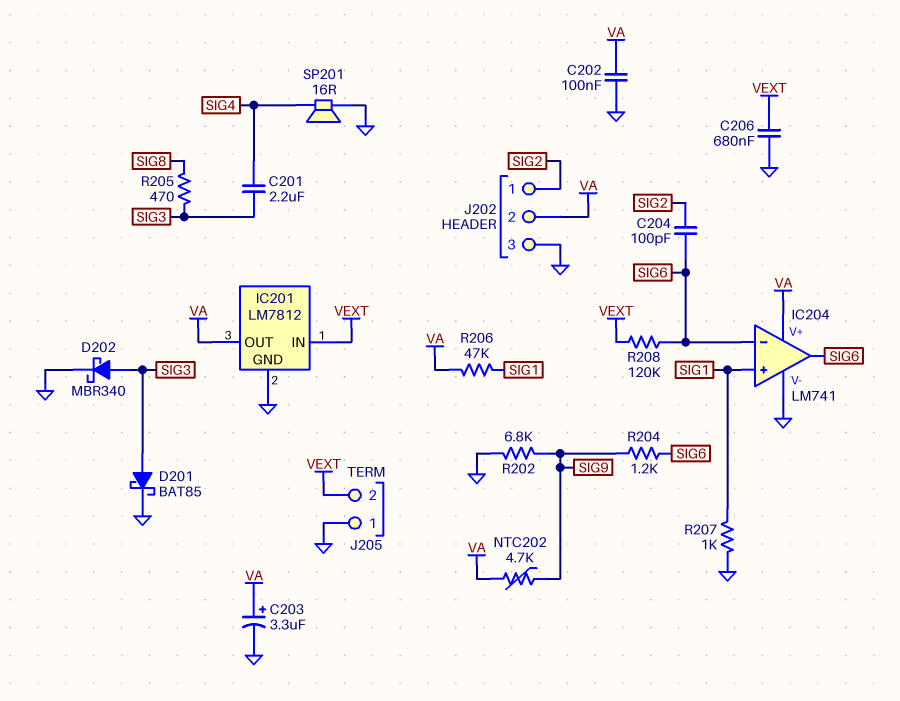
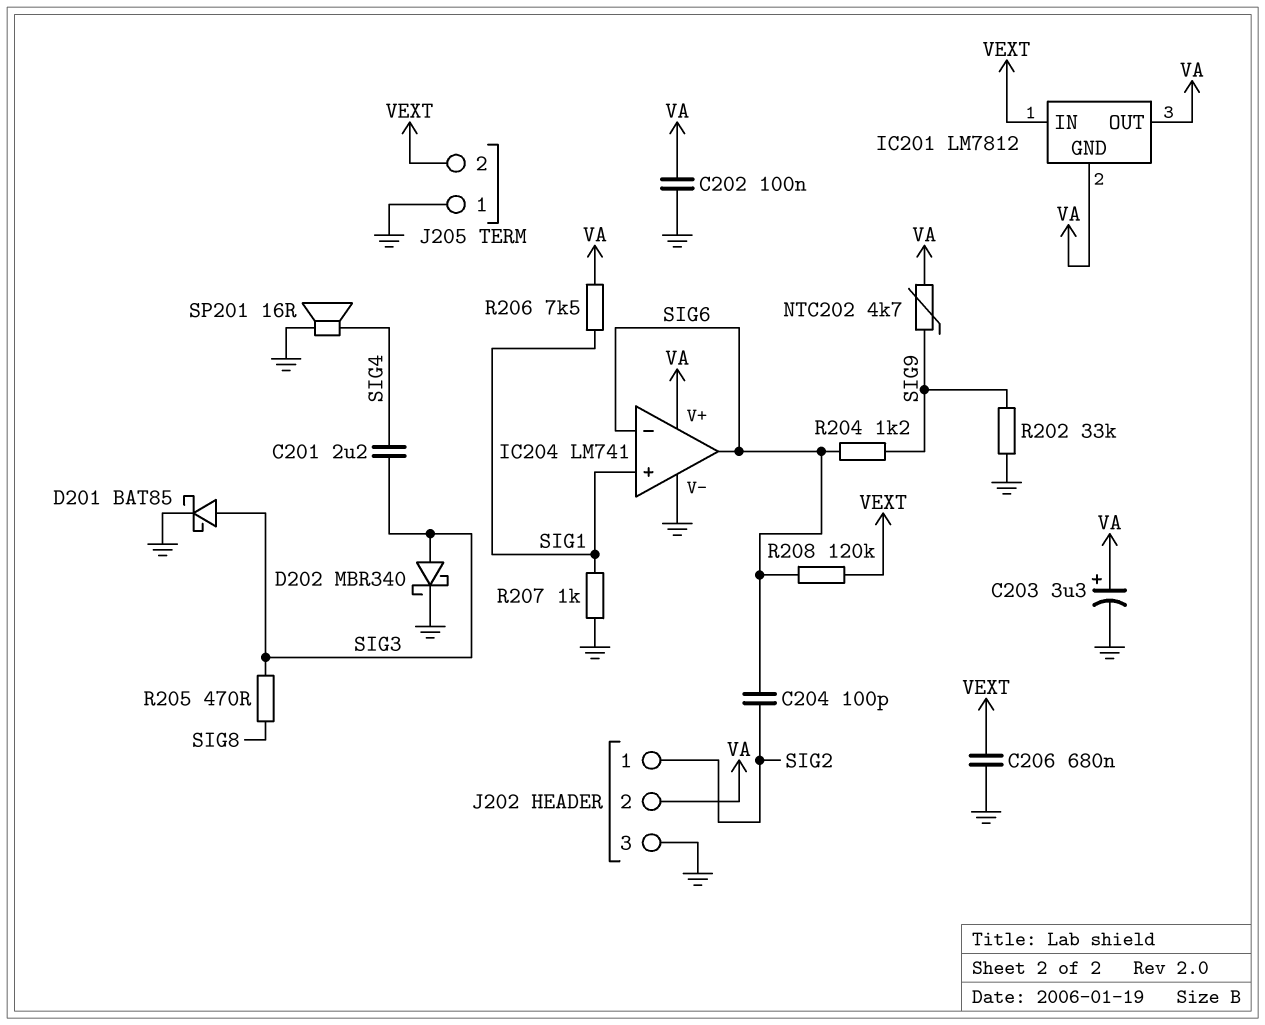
IC201 pin GND: GND -> VA
R202: 6.8k (GND, SIG9) -> 33k (GND, SIG9)
R206: 47k (SIG1, VA) -> 7.5k (SIG1, VA)

